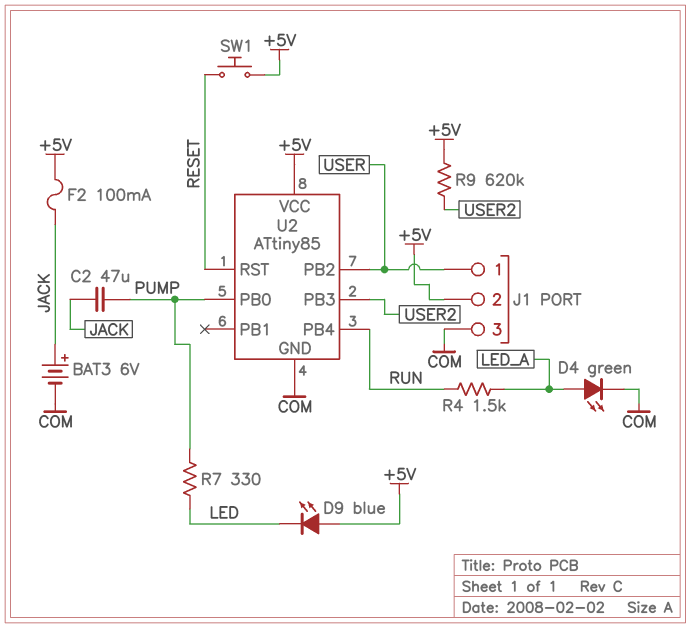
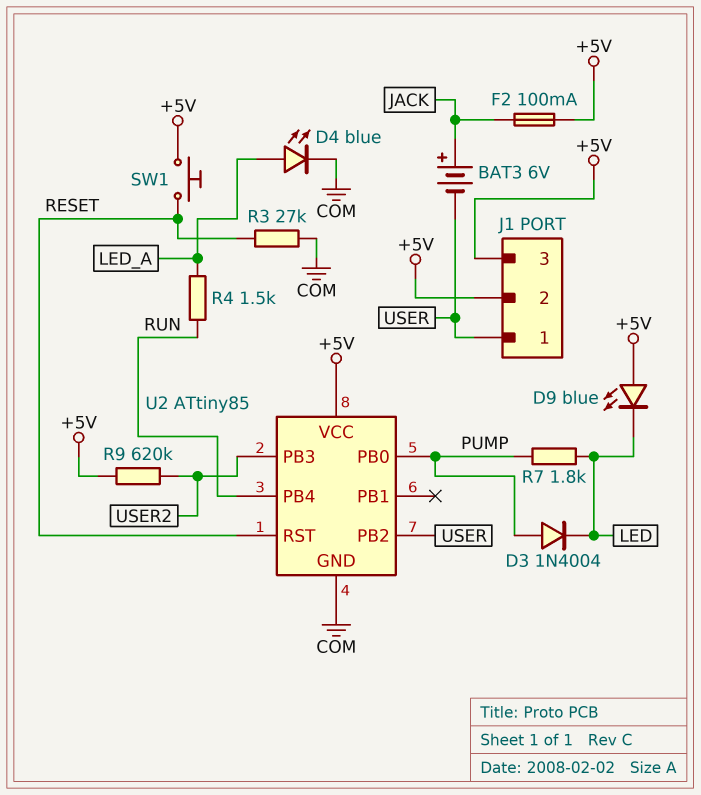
BAT3: 6V (plus JACK, minus COM) -> 6V (plus JACK, minus USER)
C2: 47uF (JACK, PUMP) -> none
D3: none -> diode 1N4004 (A PUMP, K LED)
D4: LED green (A LED_A, K COM) -> LED blue (A LED_A, K COM)
J1 pin 3: COM -> +5V
R3: none -> 27k (COM, RESET)
R7: 330 (LED, PUMP) -> 1.8k (LED, PUMP)

